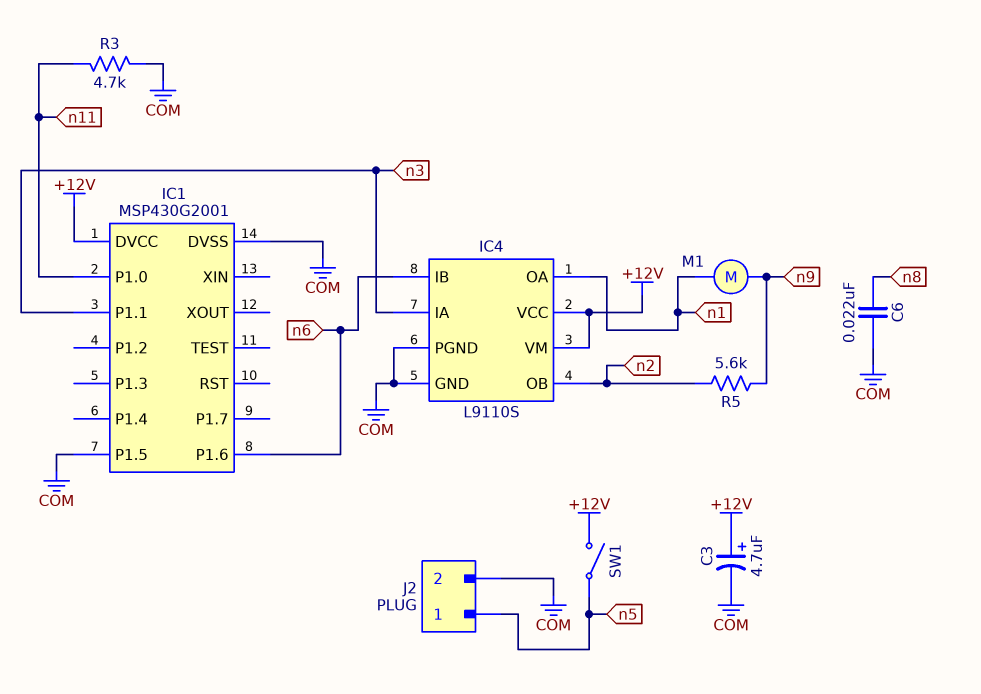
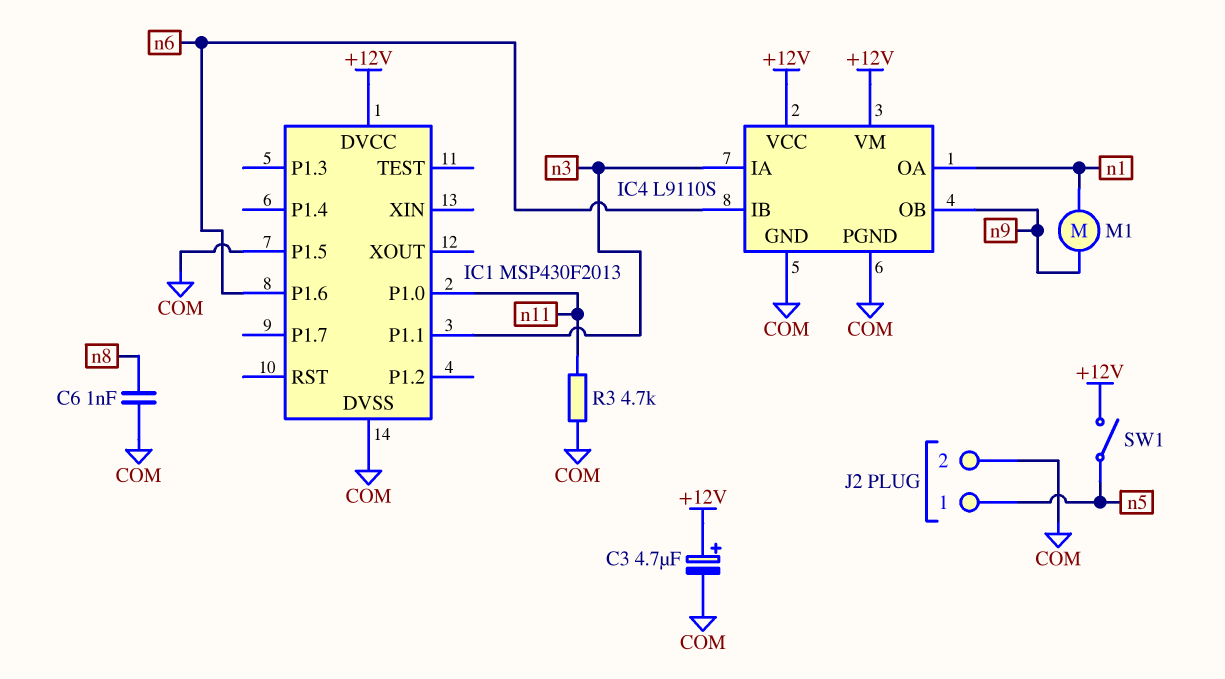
C6: 22nF (COM, n8) -> 1nF (COM, n8)
IC1: MSP430G2001 -> MSP430F2013
IC4 pin OB: n2 -> n9
R5: 5.6k (n2, n9) -> none

